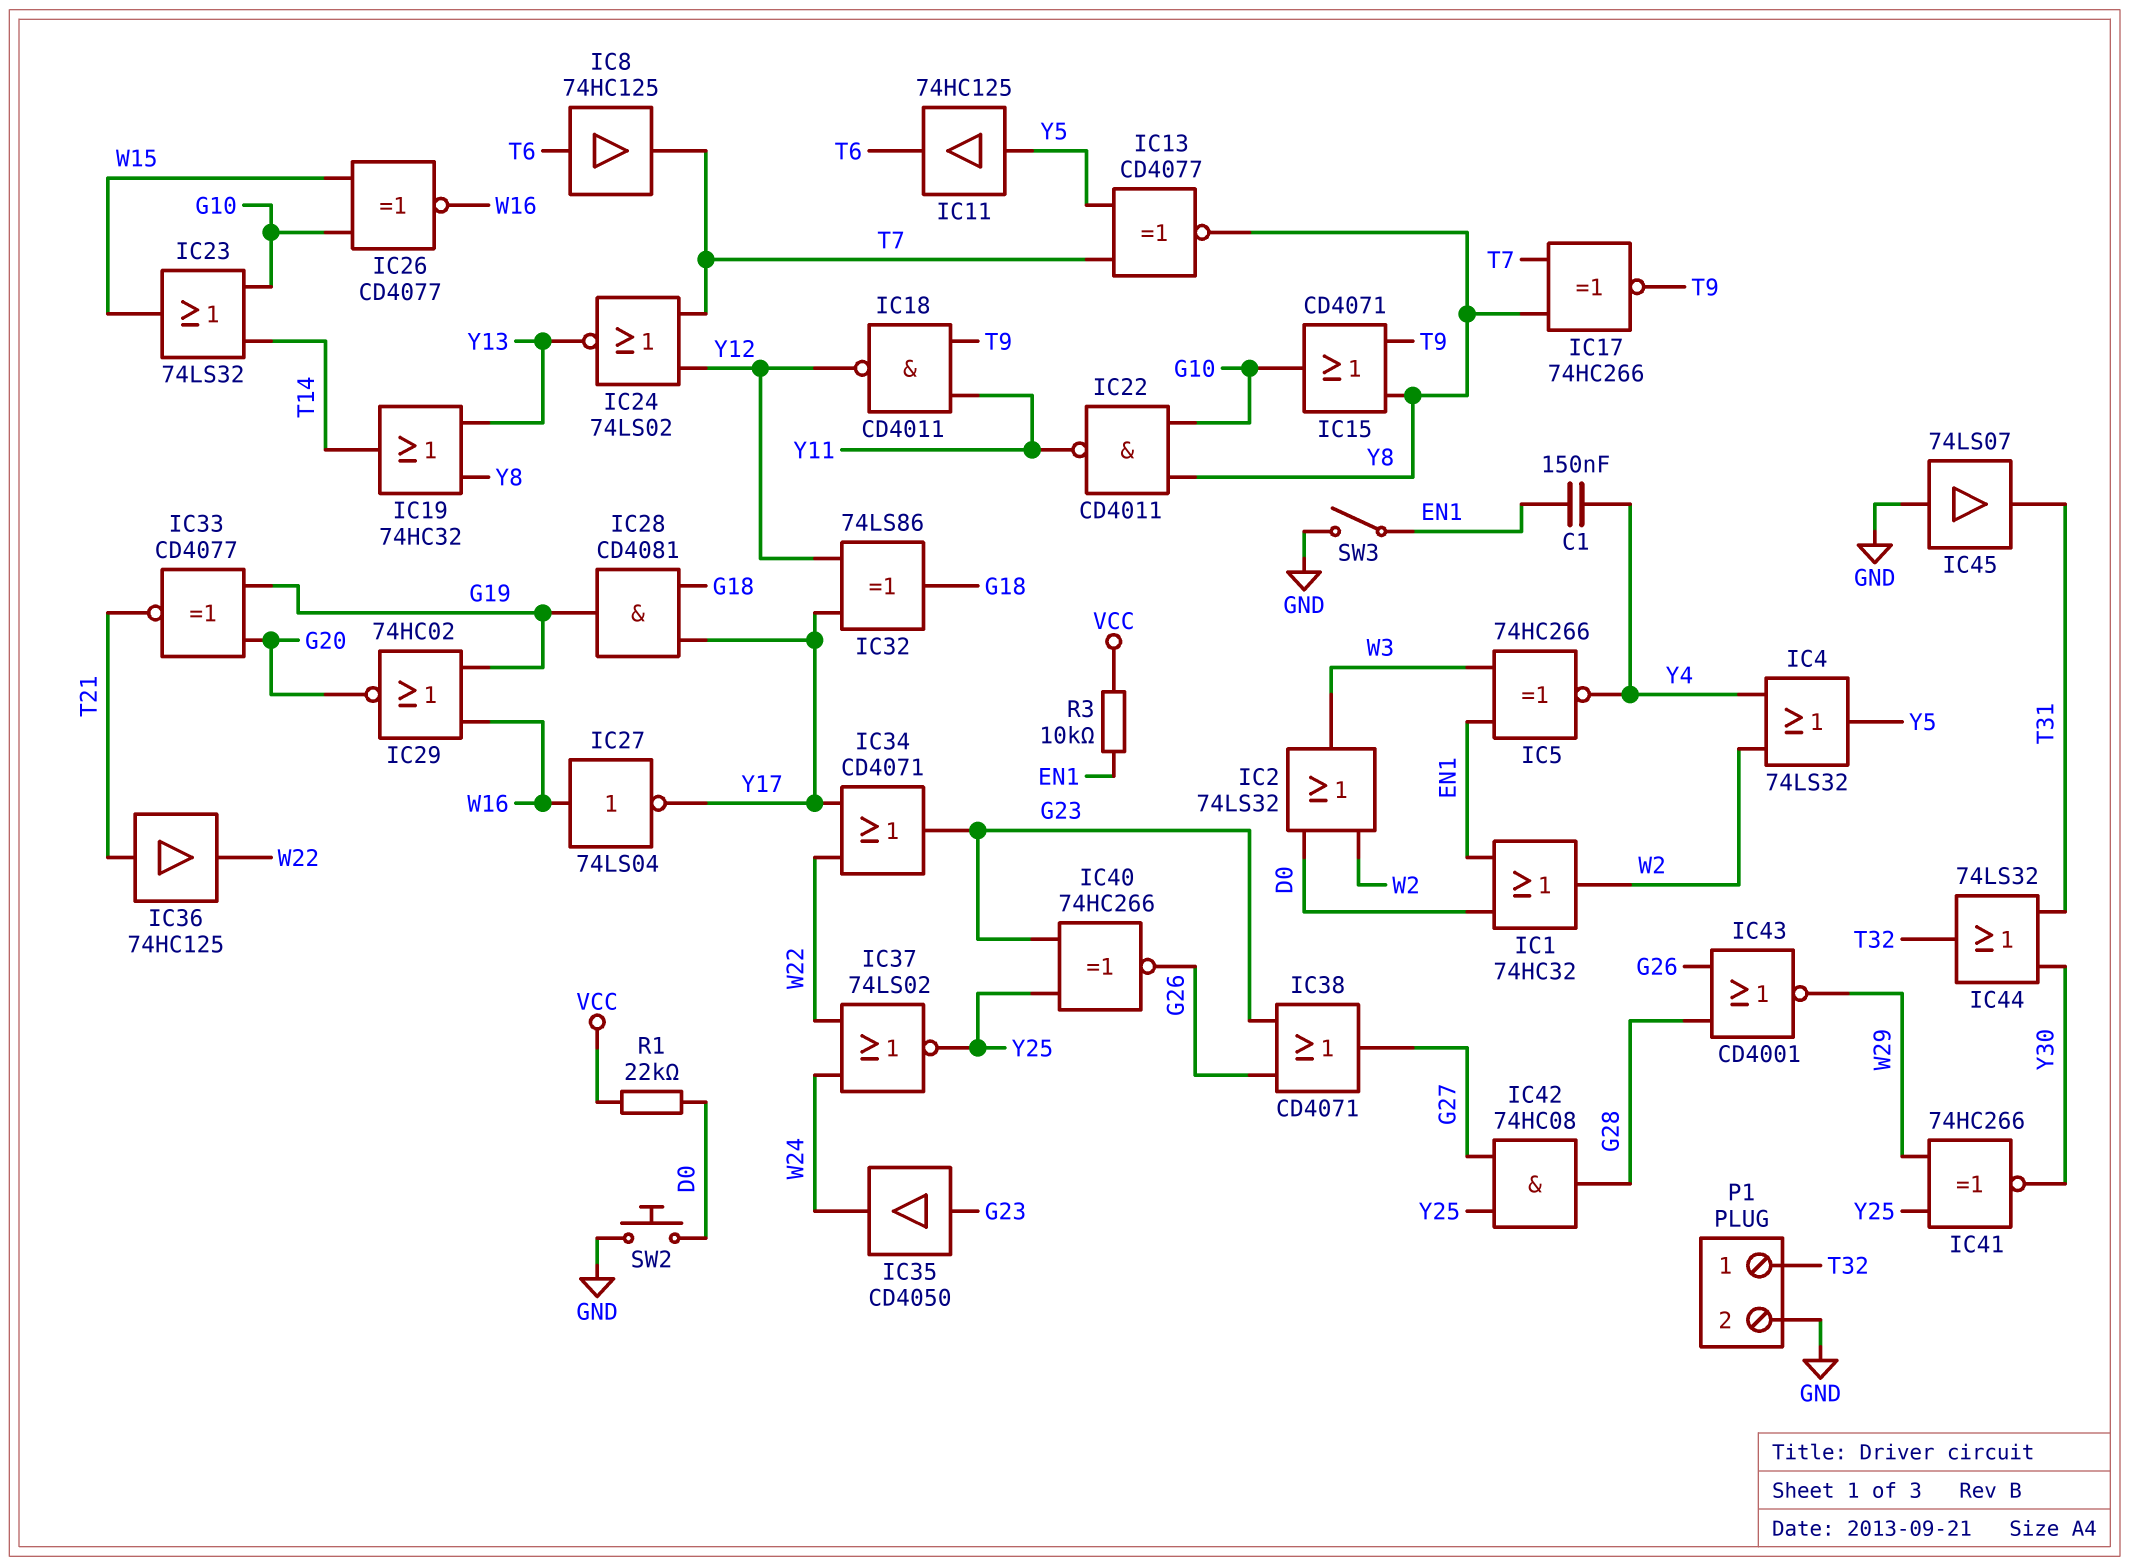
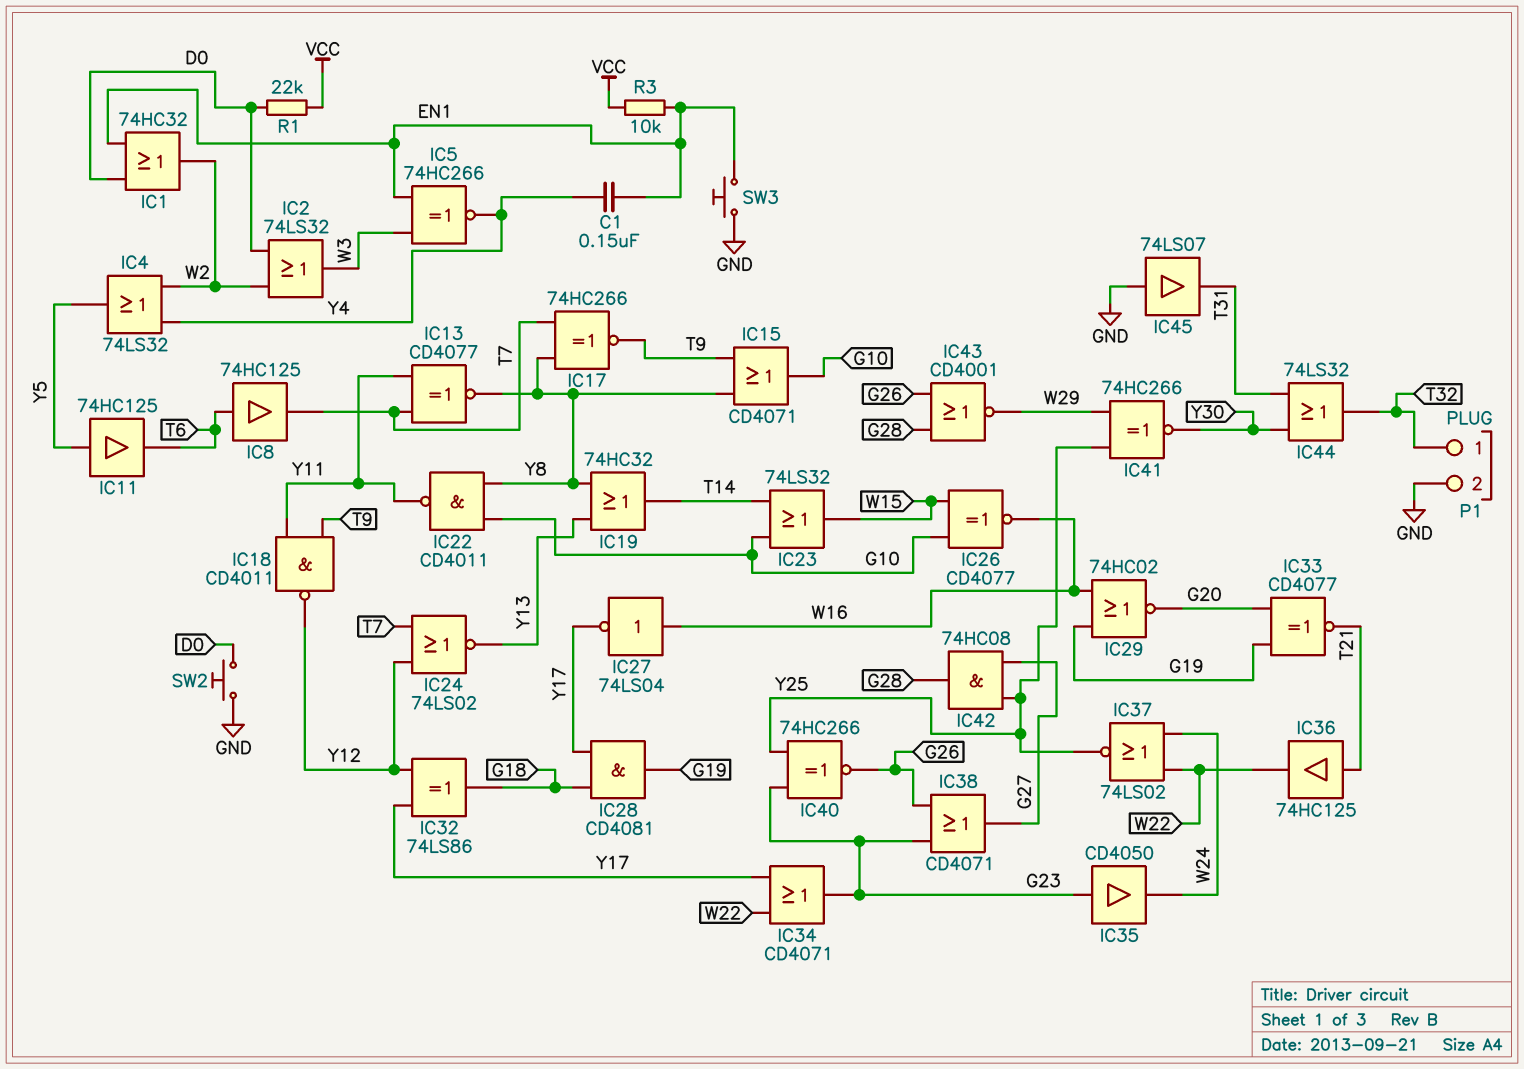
IC13: XNOR CD4077 (in T7, in Y5, out Y8) -> XNOR CD4077 (in T7, in Y11, out Y8)
SW3: switch (EN1, GND) -> button (EN1, GND)

